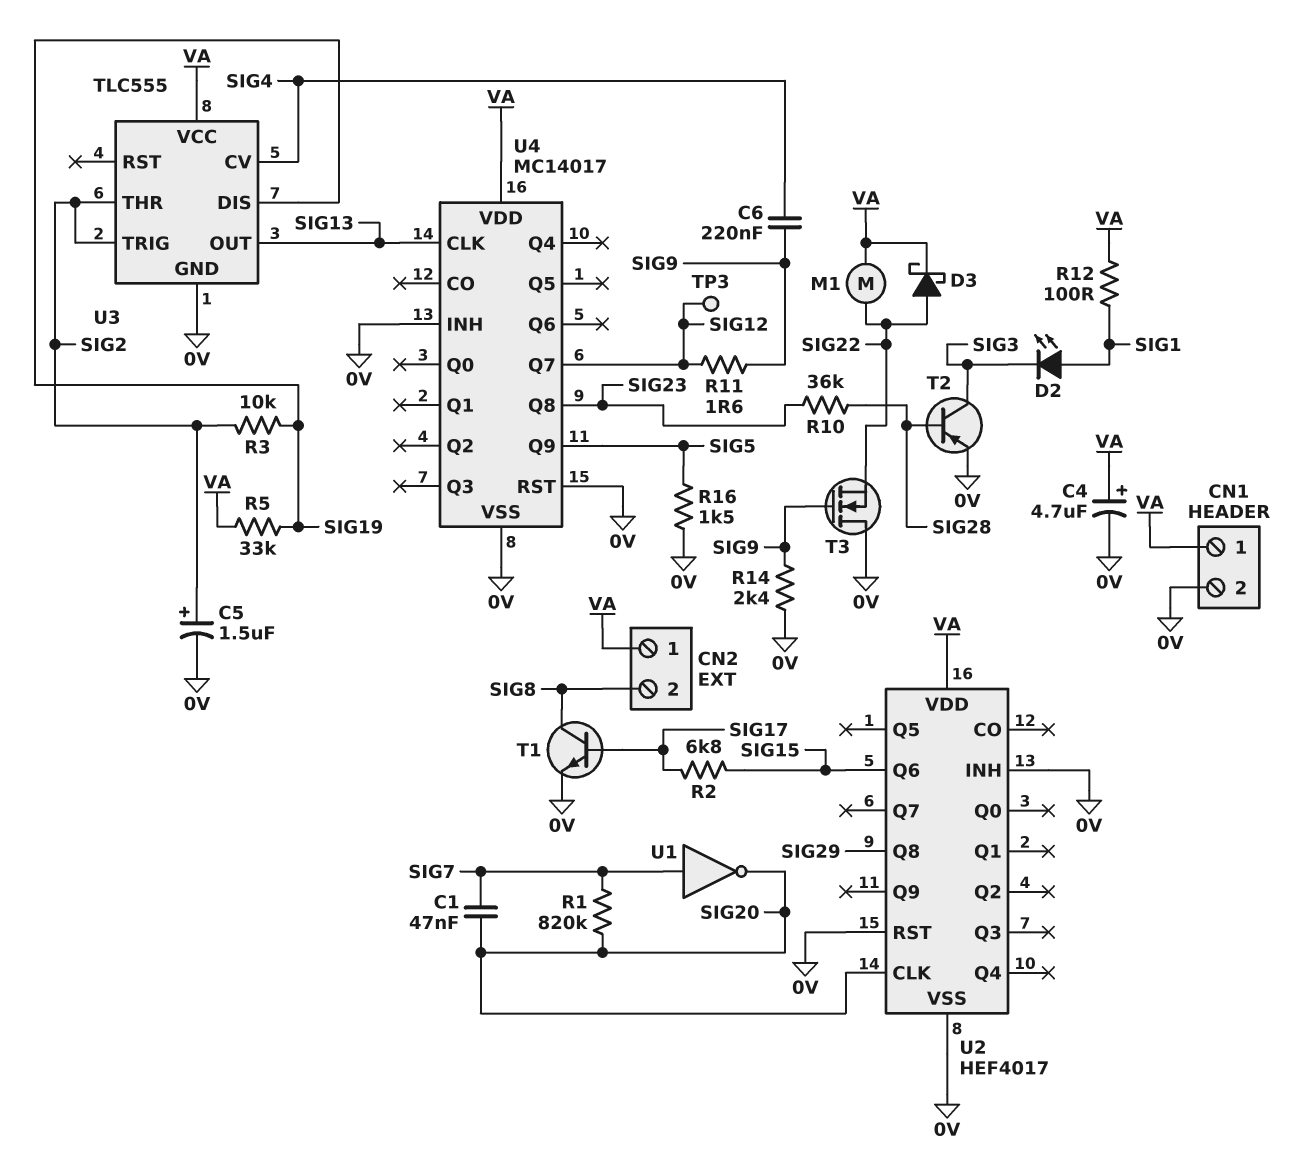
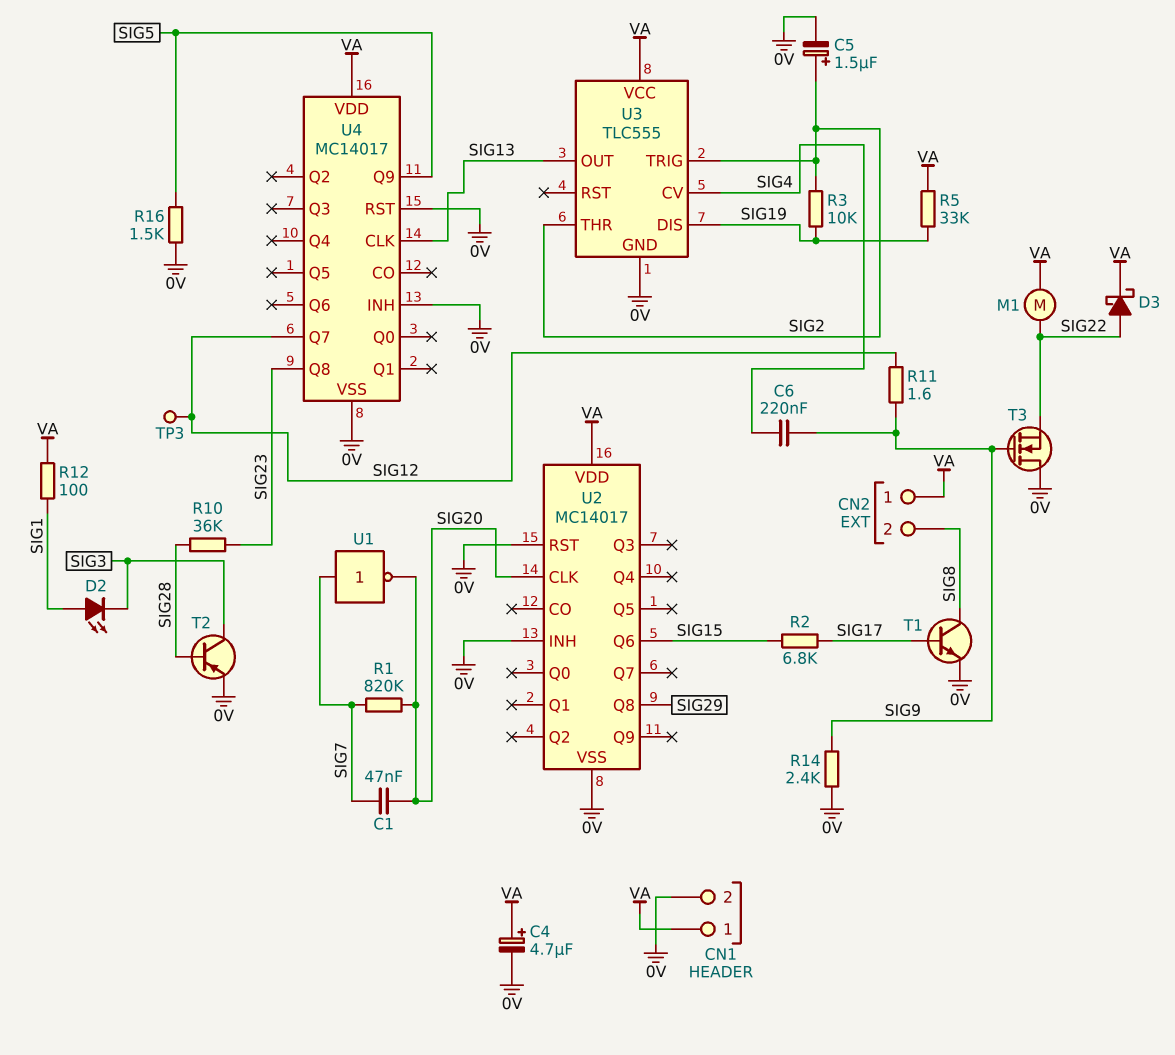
U2: HEF4017 -> MC14017

